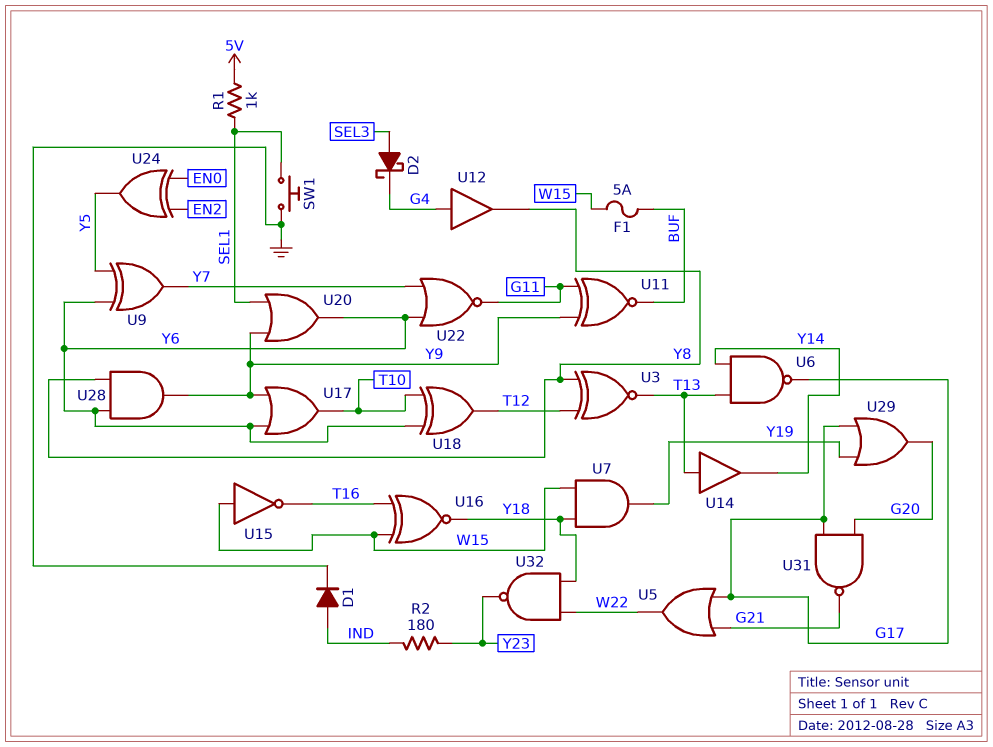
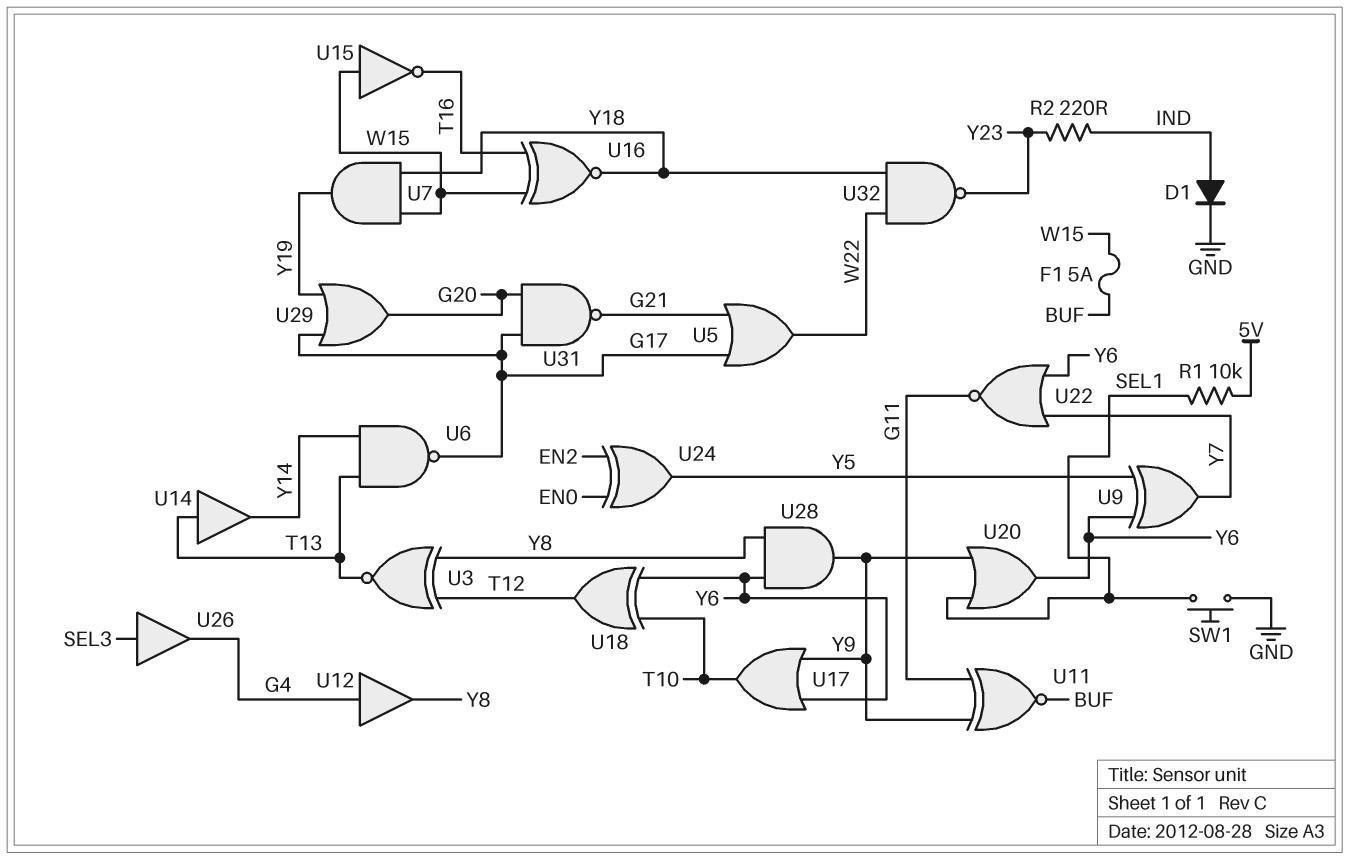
D2: schottky (A SEL3, K G4) -> none
R1: 1k (5V, SEL1) -> 10k (5V, SEL1)
R2: 180 (IND, Y23) -> 220 (IND, Y23)
U26: none -> buffer (in SEL3, out G4)

